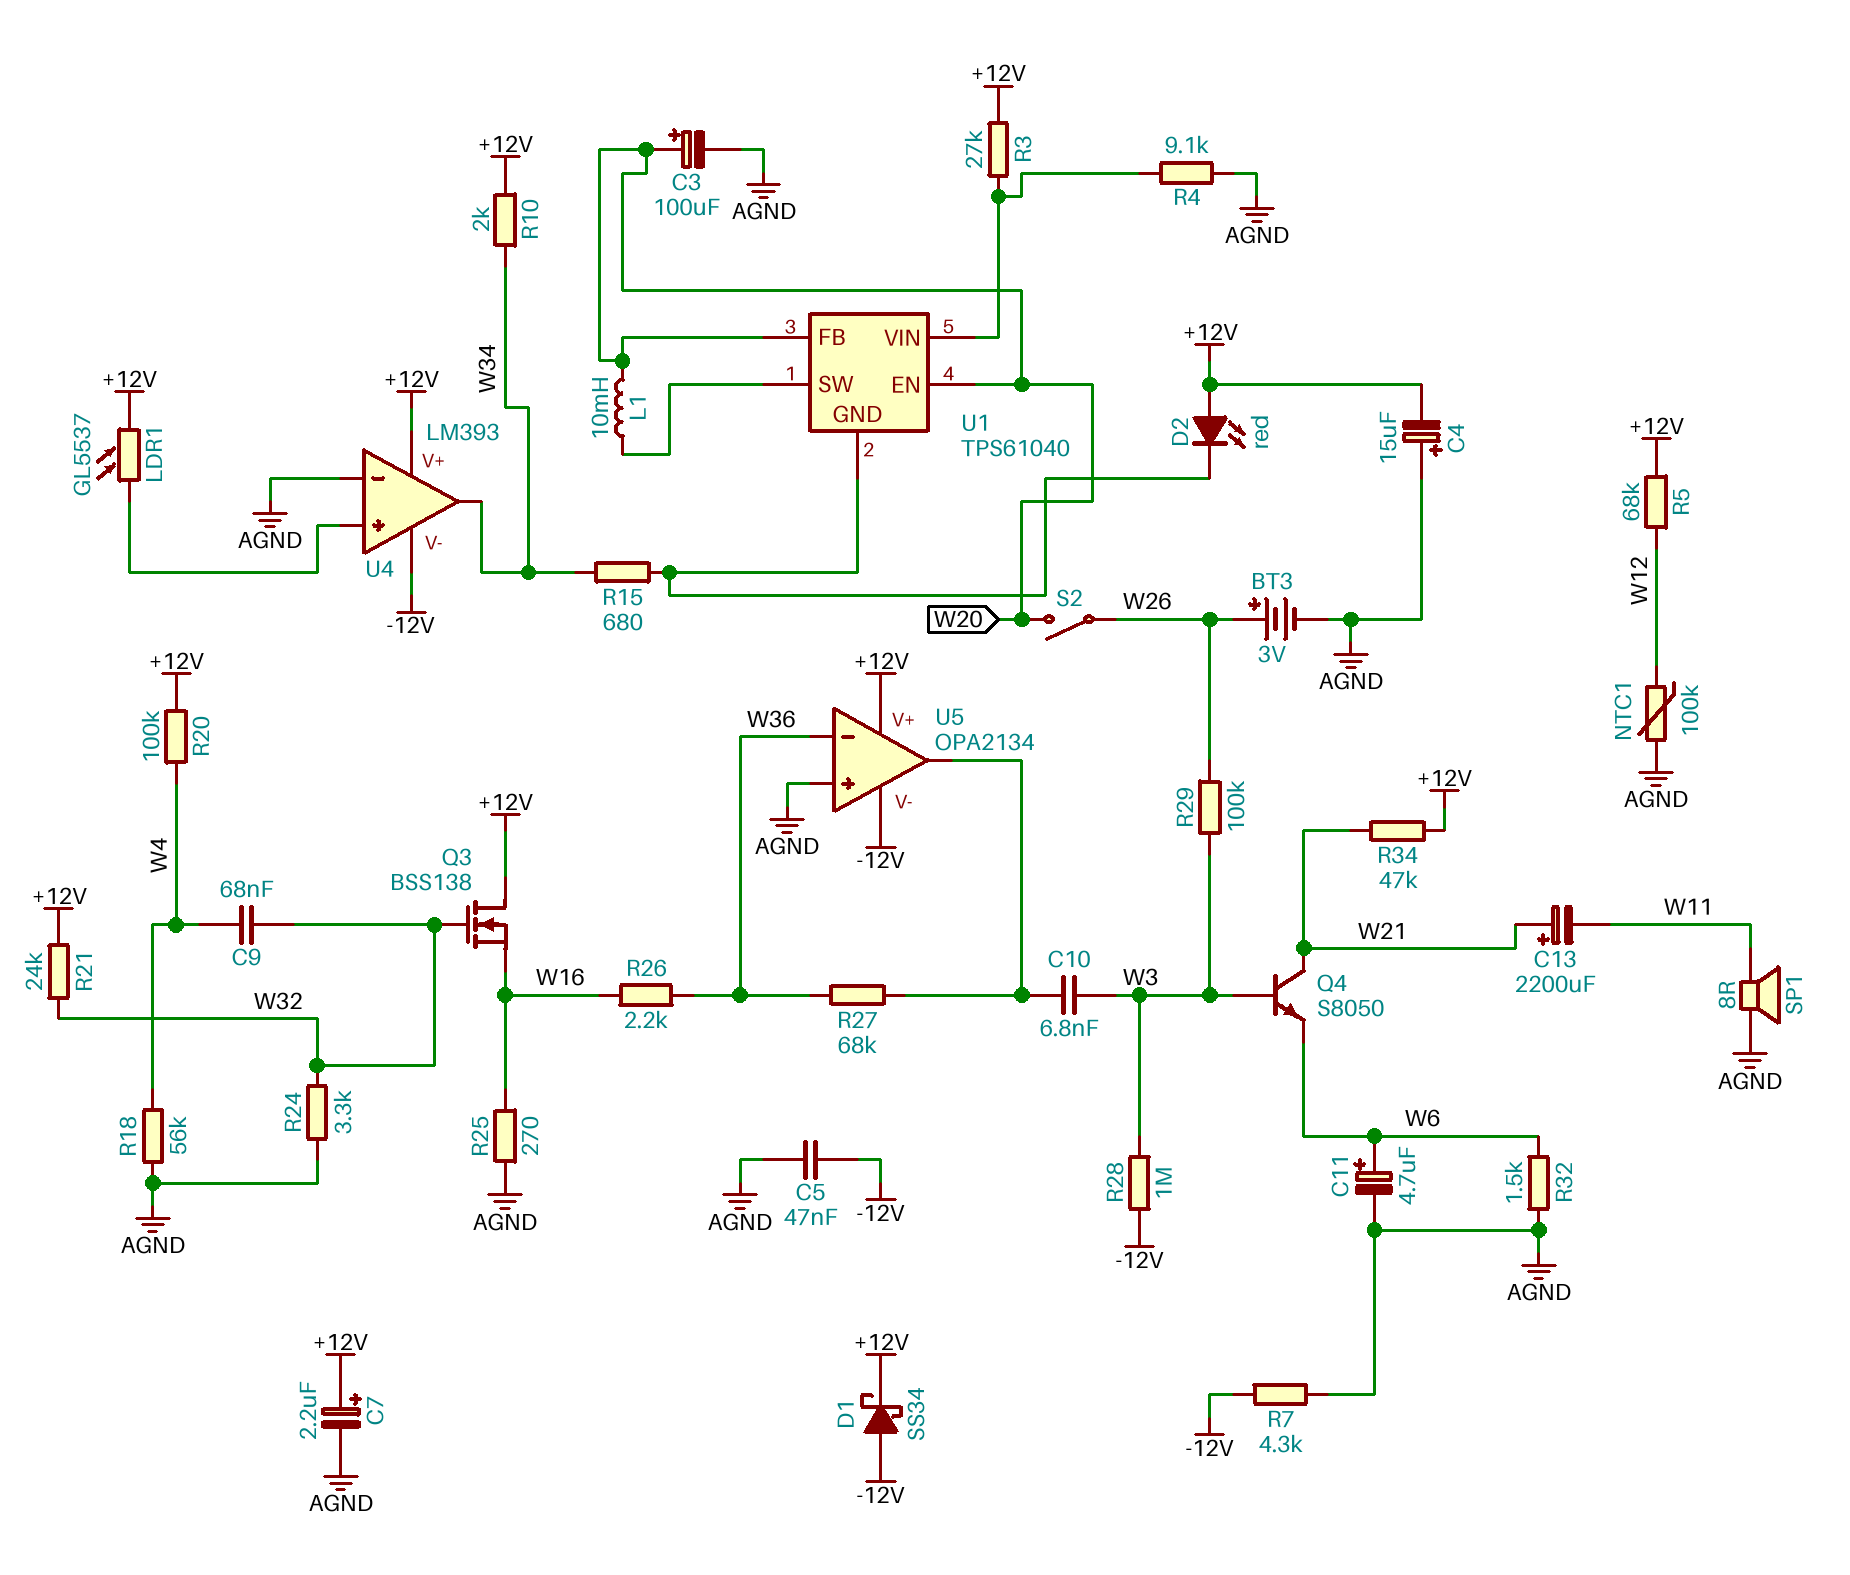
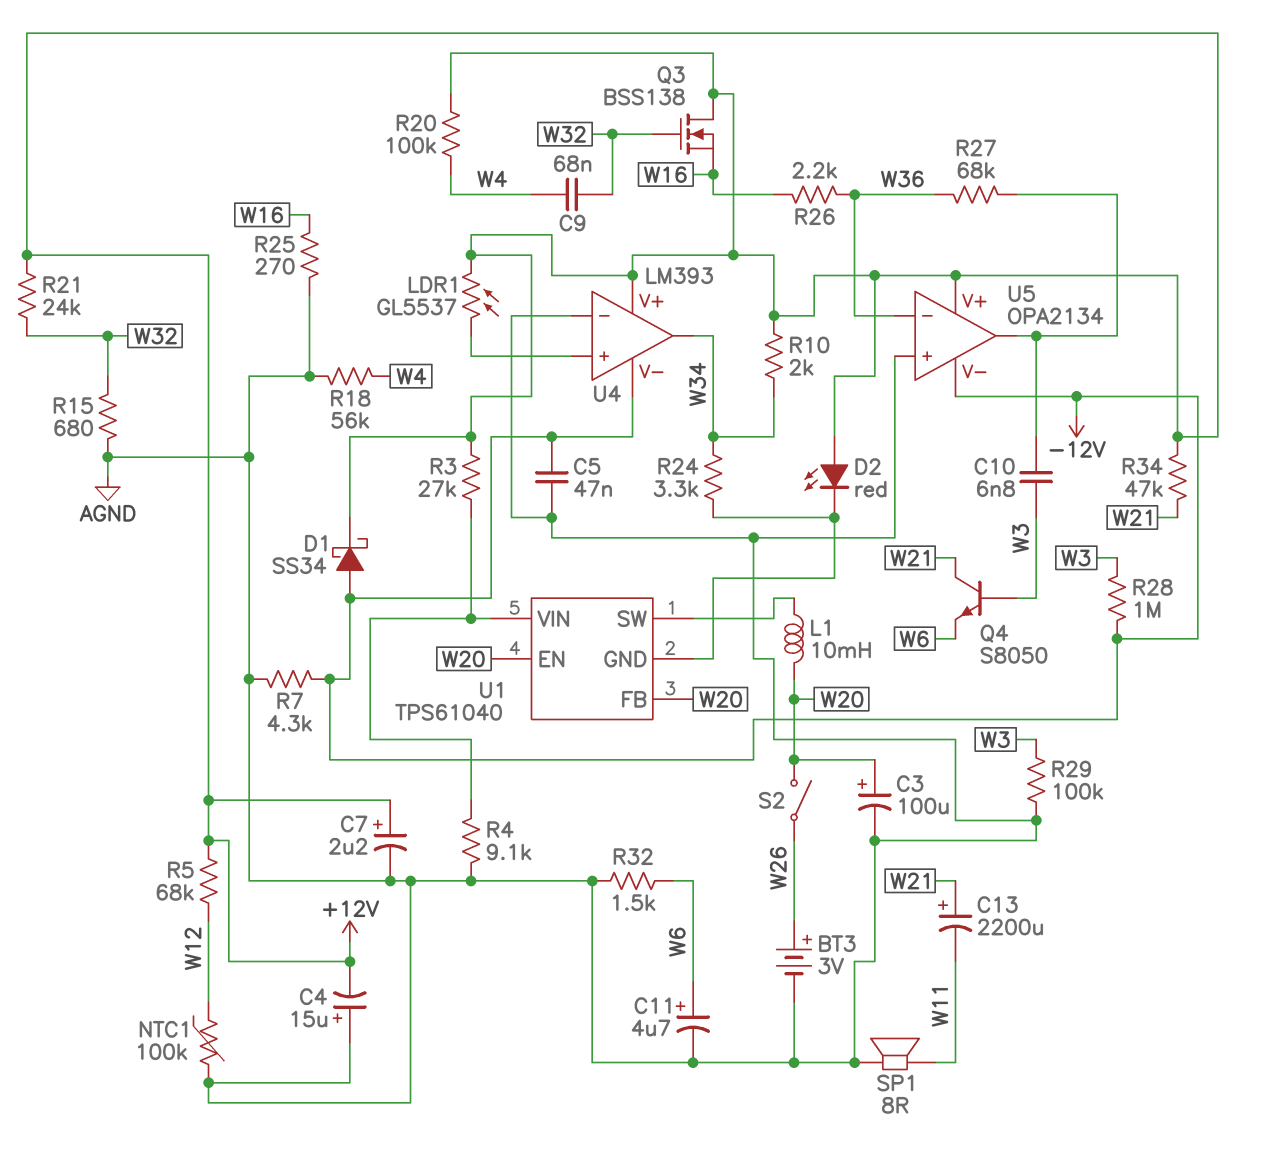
R15: 680 (U1/GND, W34) -> 680 (AGND, W32)
R24: 3.3k (AGND, W32) -> 3.3k (U1/GND, W34)
R29: 100k (W3, W26) -> 100k (AGND, W3)

